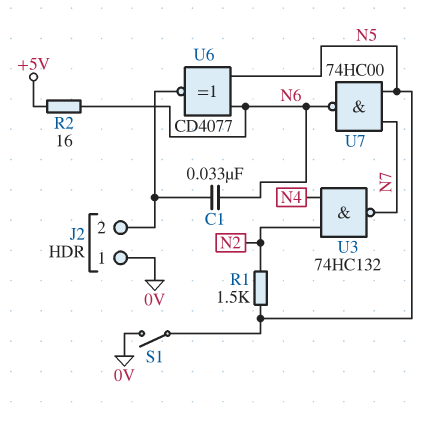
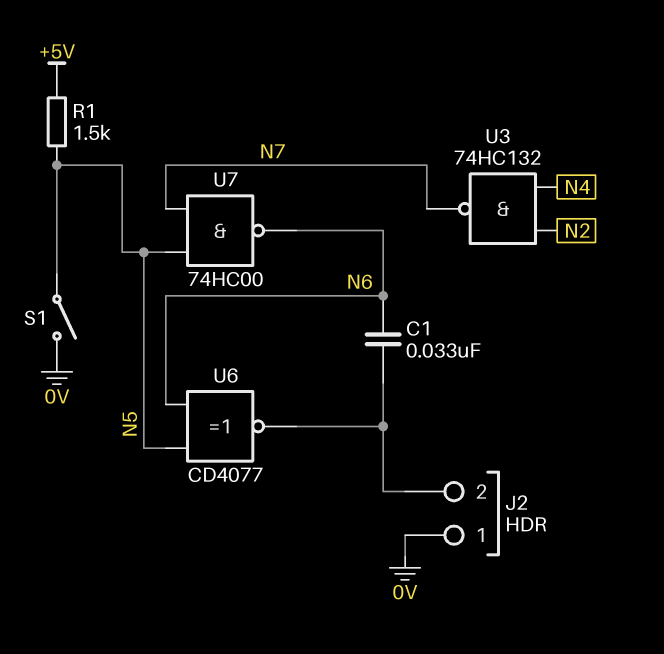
R1: 1.5k (N2, N5) -> 1.5k (+5V, N5)
R2: 16 (+5V, N6) -> none

